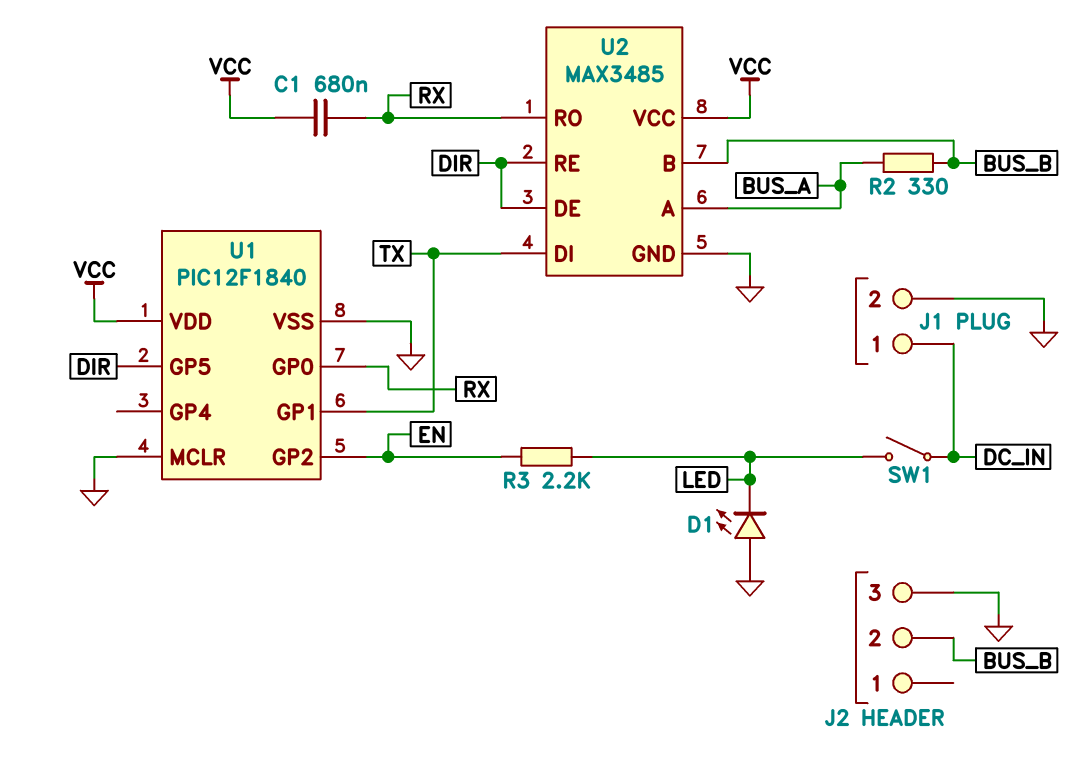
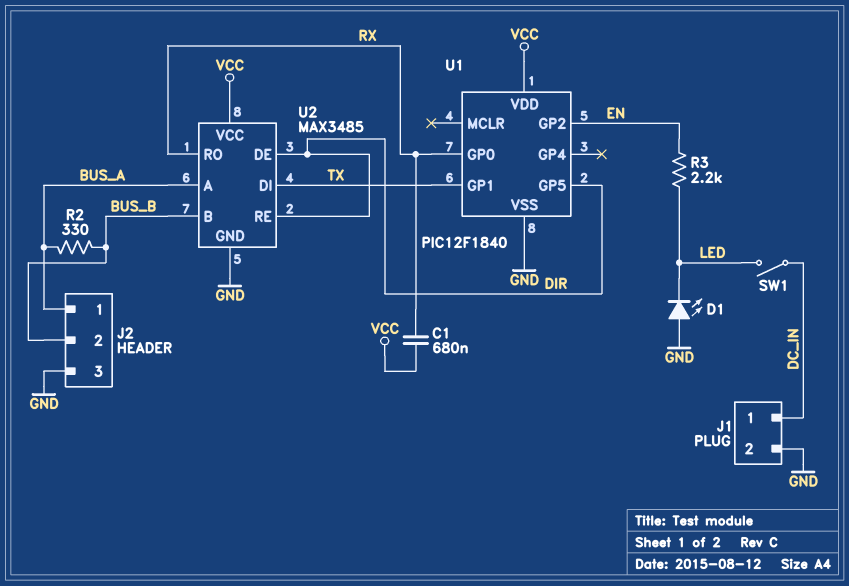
J2 pin 1: none -> BUS_A
U1 pin MCLR: GND -> none

